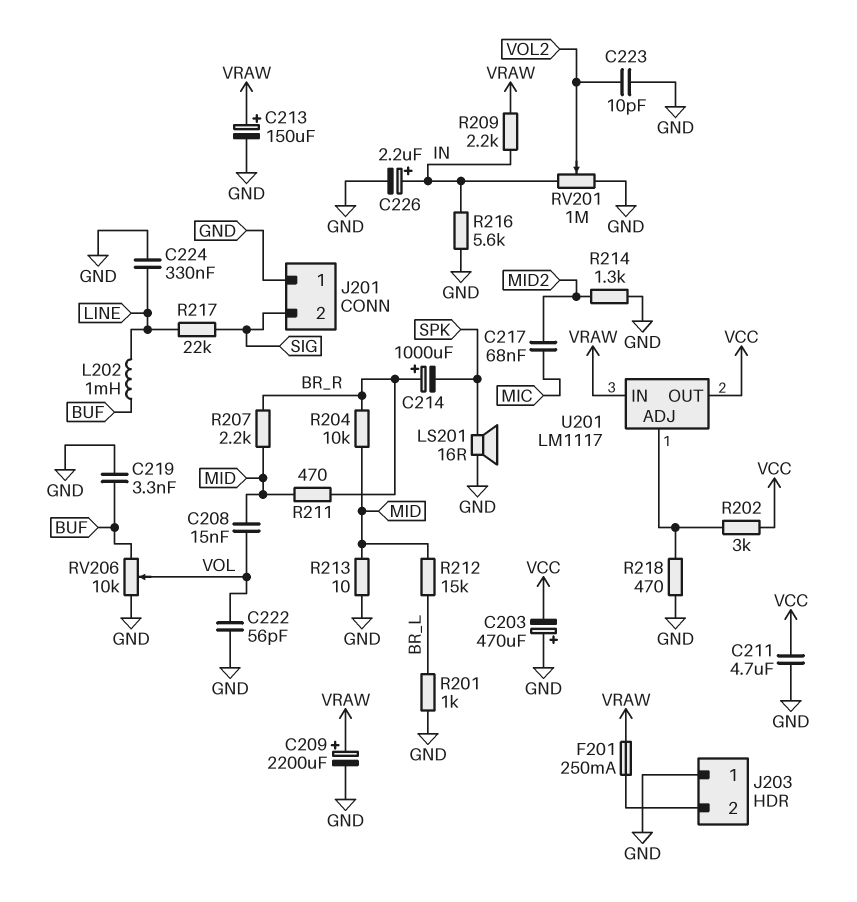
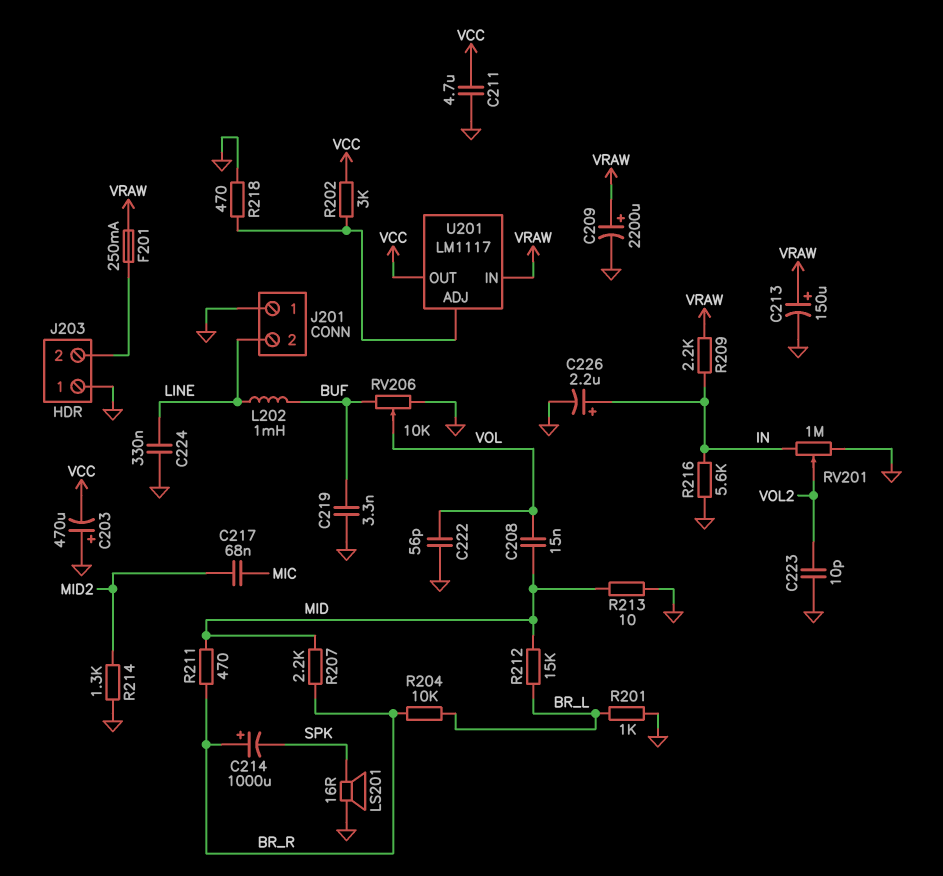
J201 pin 2: SIG -> LINE
R204: 10k (BR_R, MID) -> 10k (BR_L, BR_R)
R217: 22k (LINE, SIG) -> none

